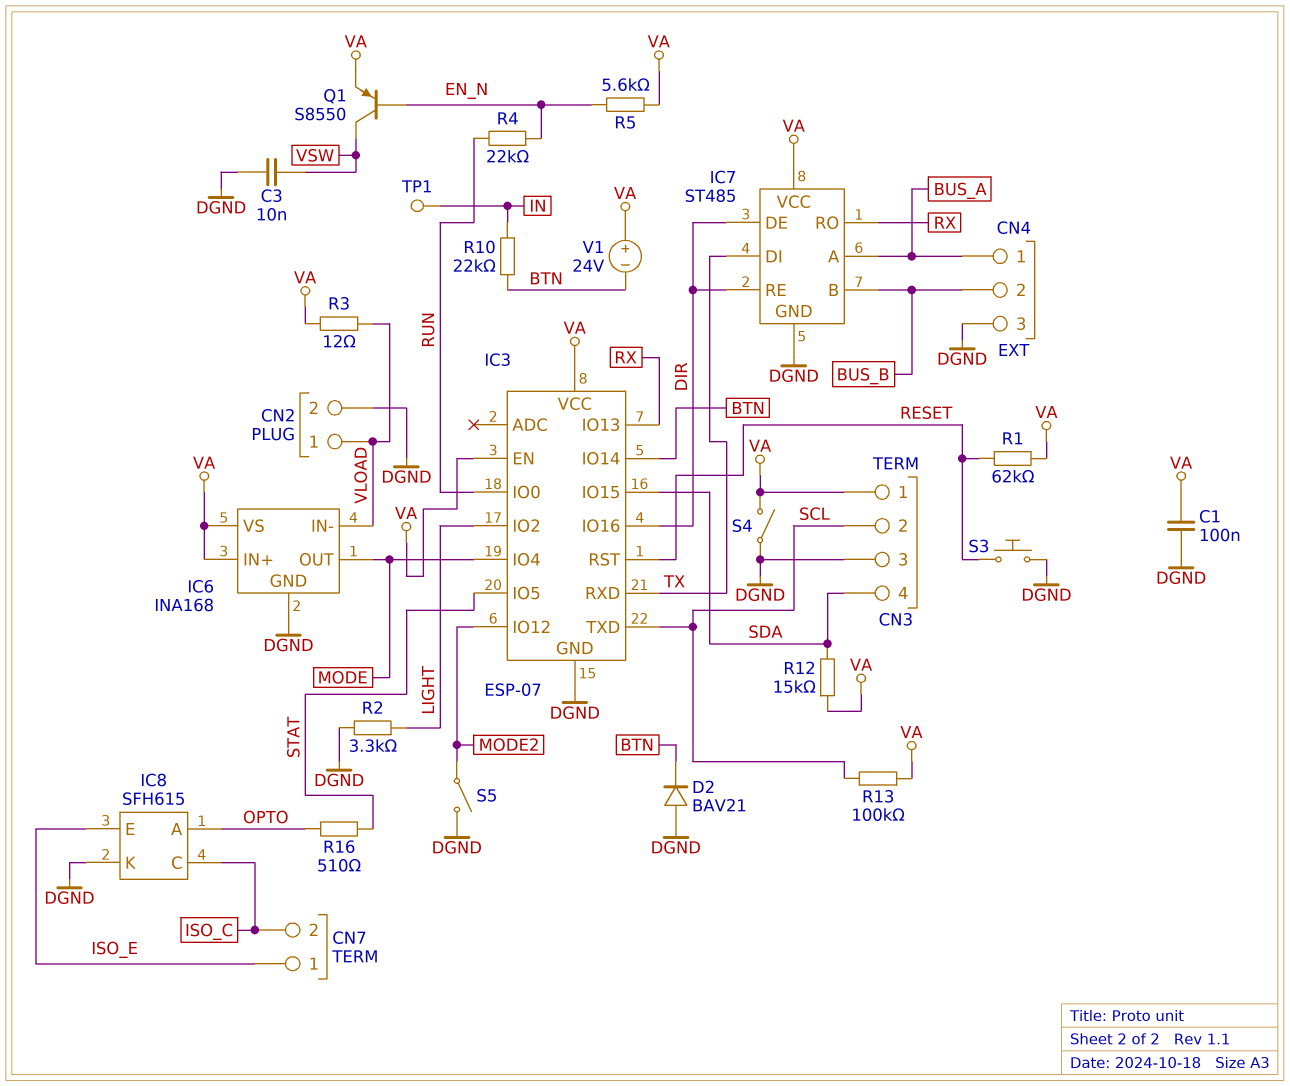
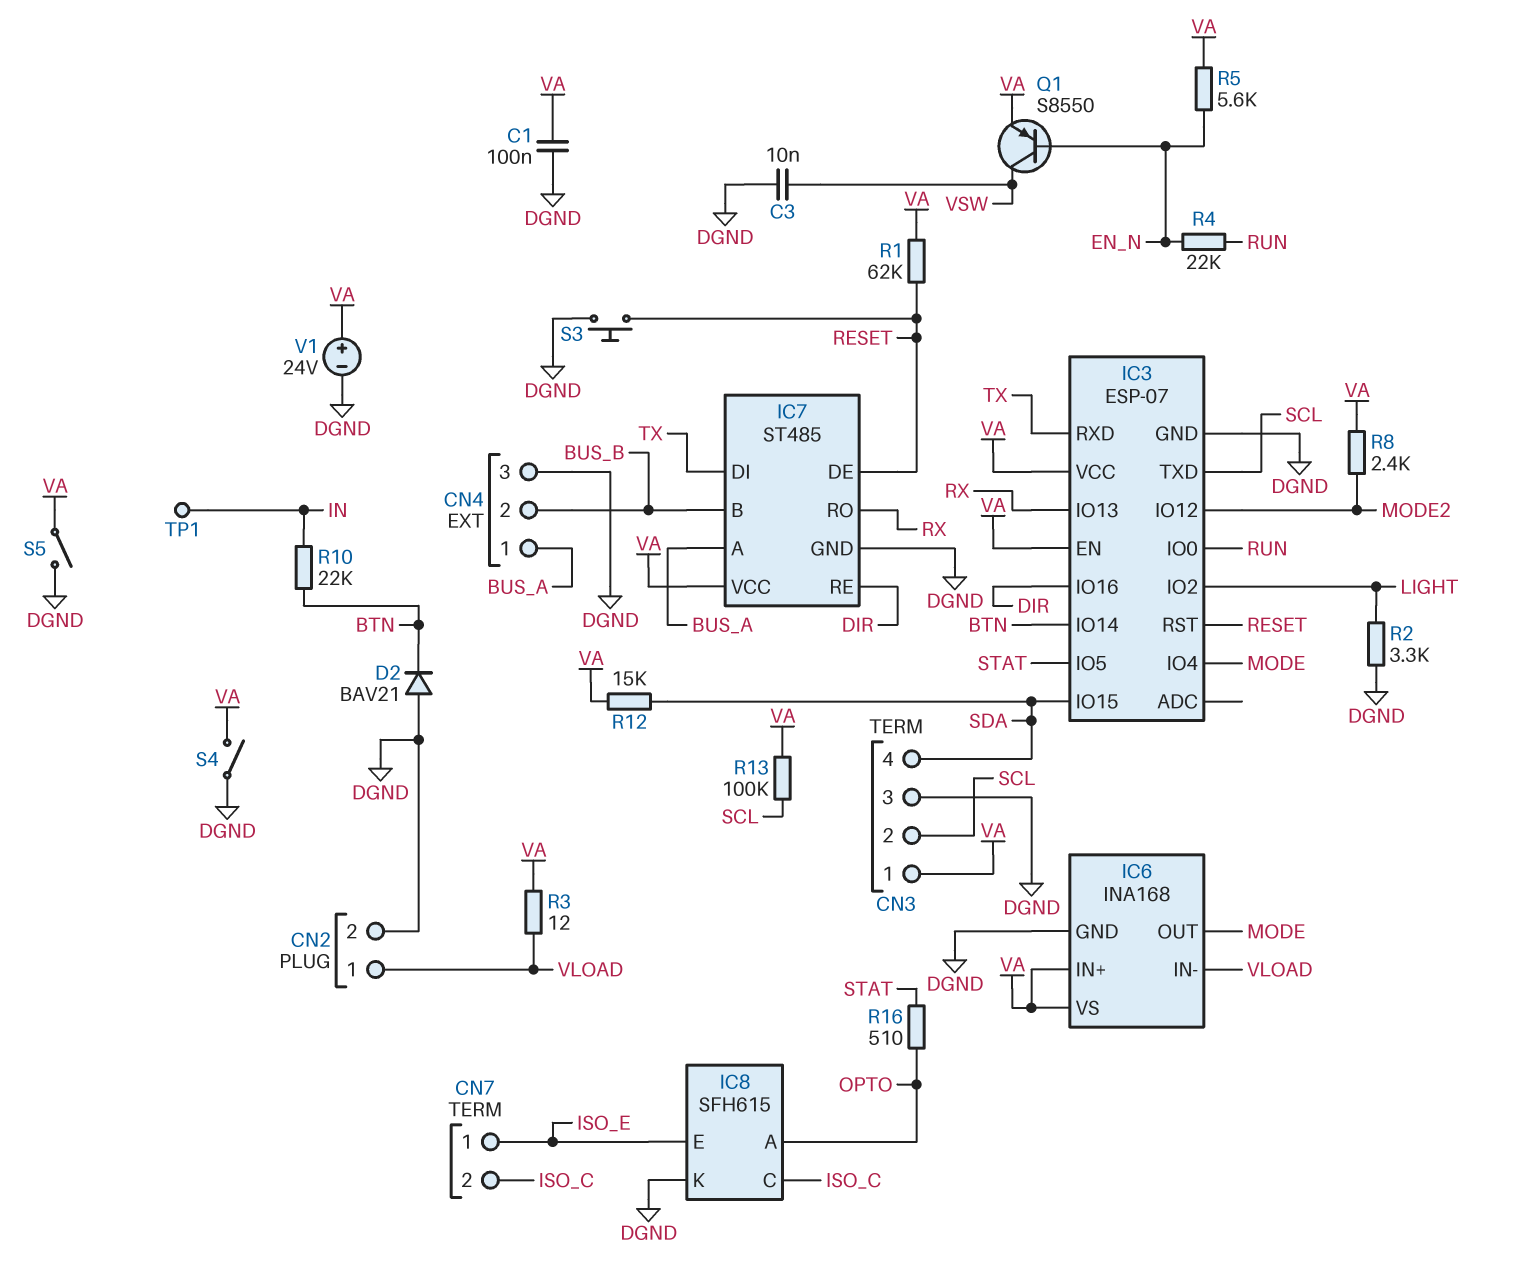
IC7 pin DE: DIR -> RESET
R8: none -> 2.4k (MODE2, VA)
S5: switch (DGND, MODE2) -> switch (DGND, VA)
V1: 24V (plus VA, minus BTN) -> 24V (plus VA, minus DGND)

